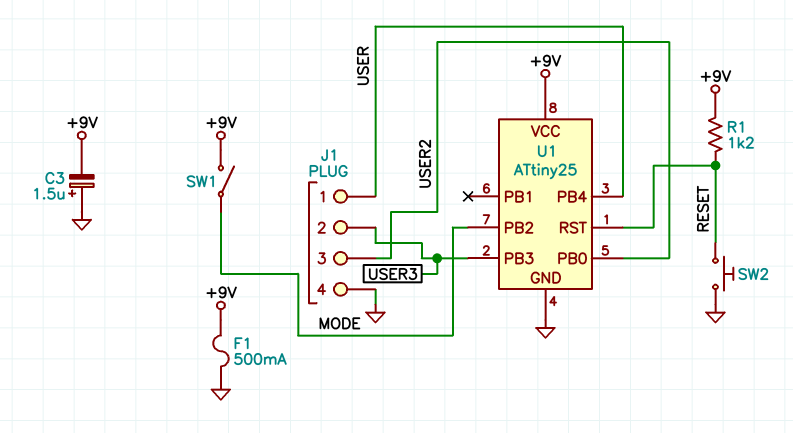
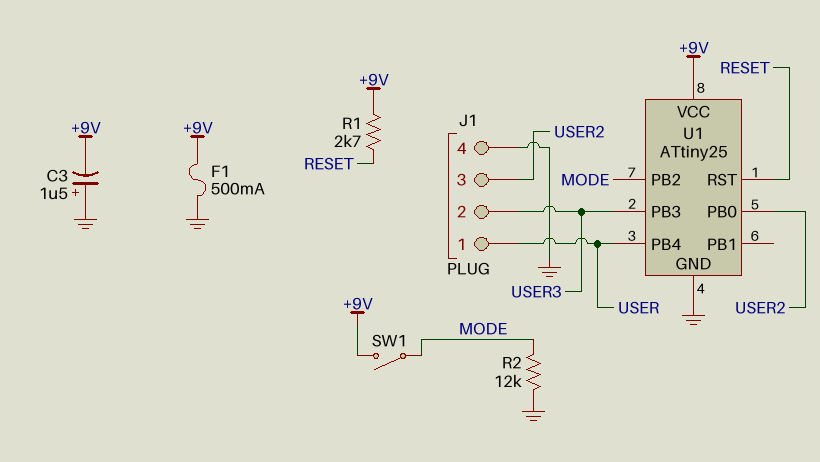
R1: 1.2k (+9V, RESET) -> 2.7k (+9V, RESET)
R2: none -> 12k (GND, MODE)
SW2: button (GND, RESET) -> none

